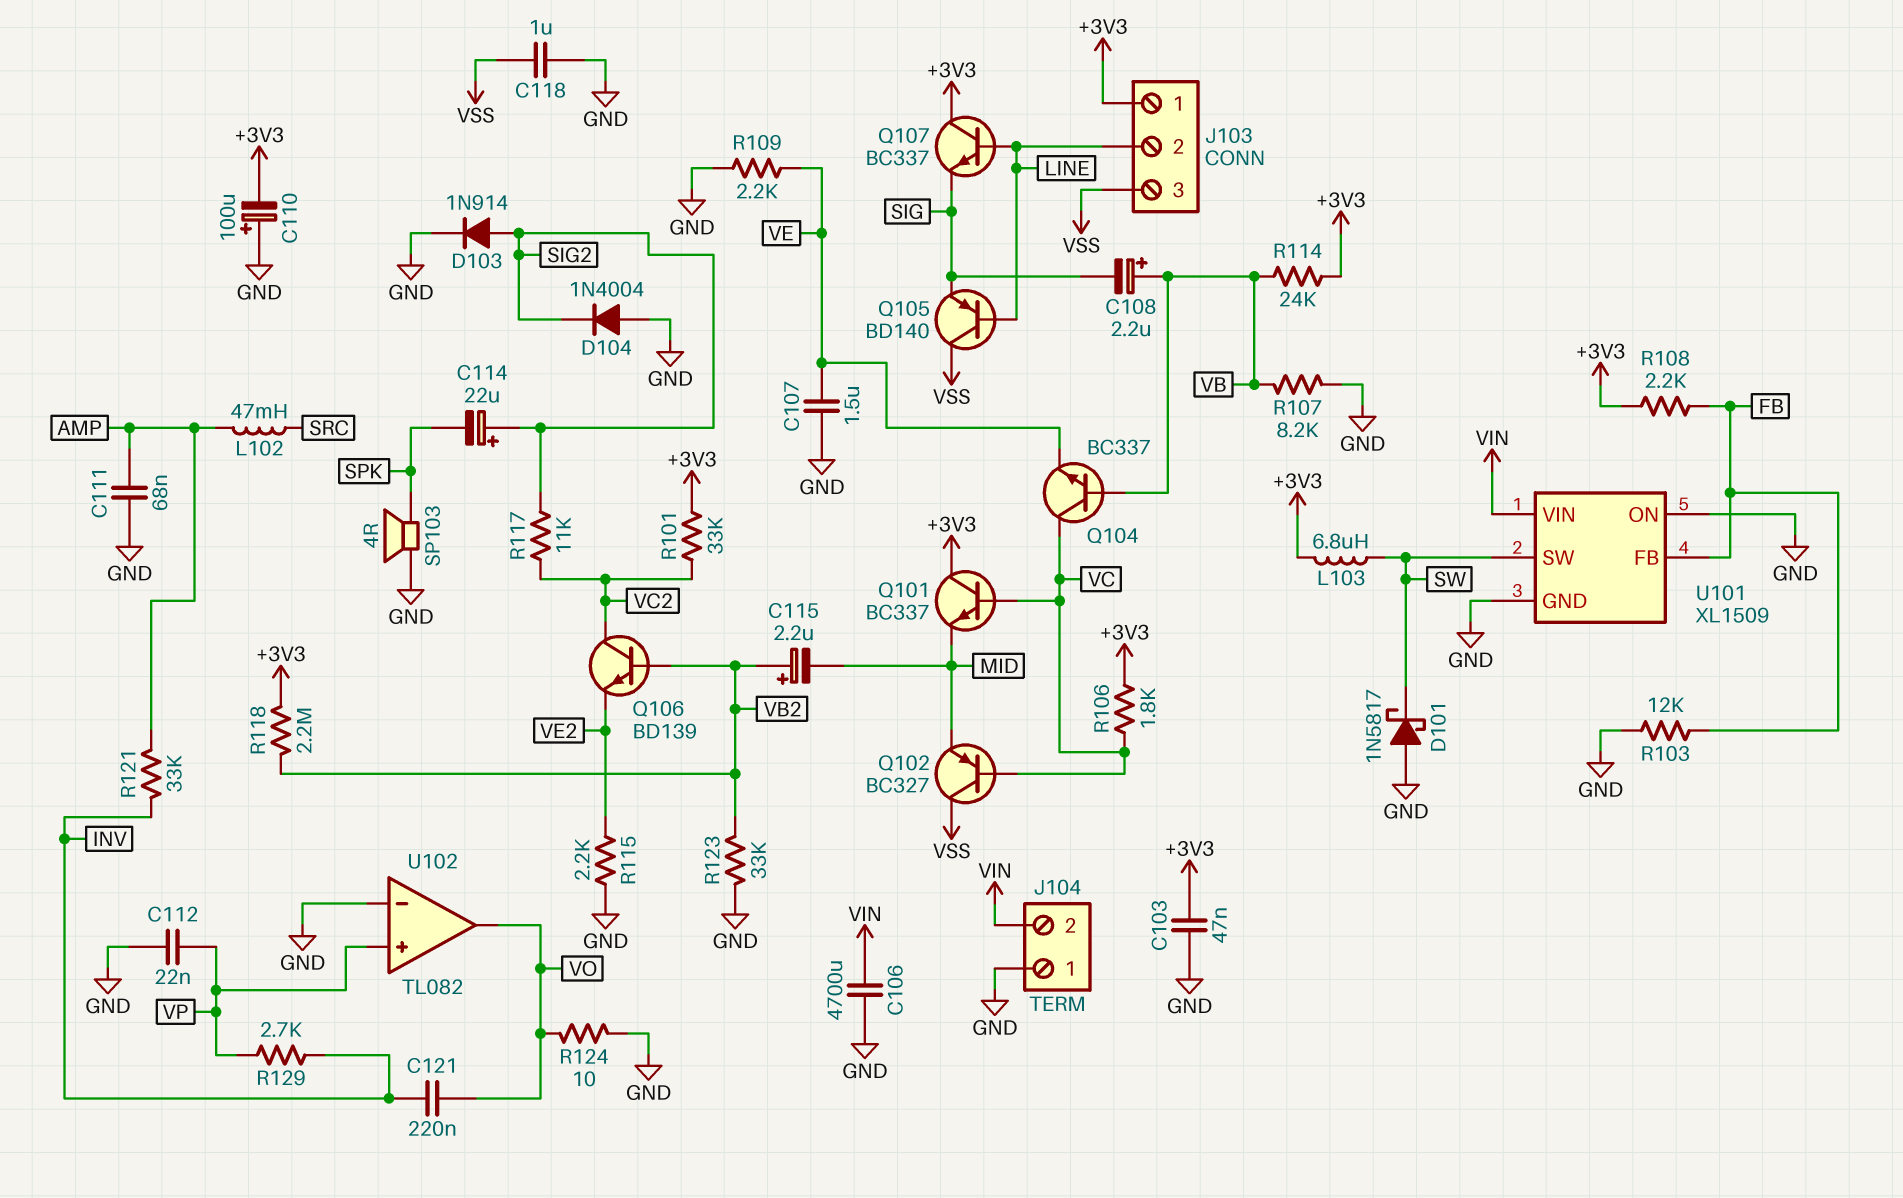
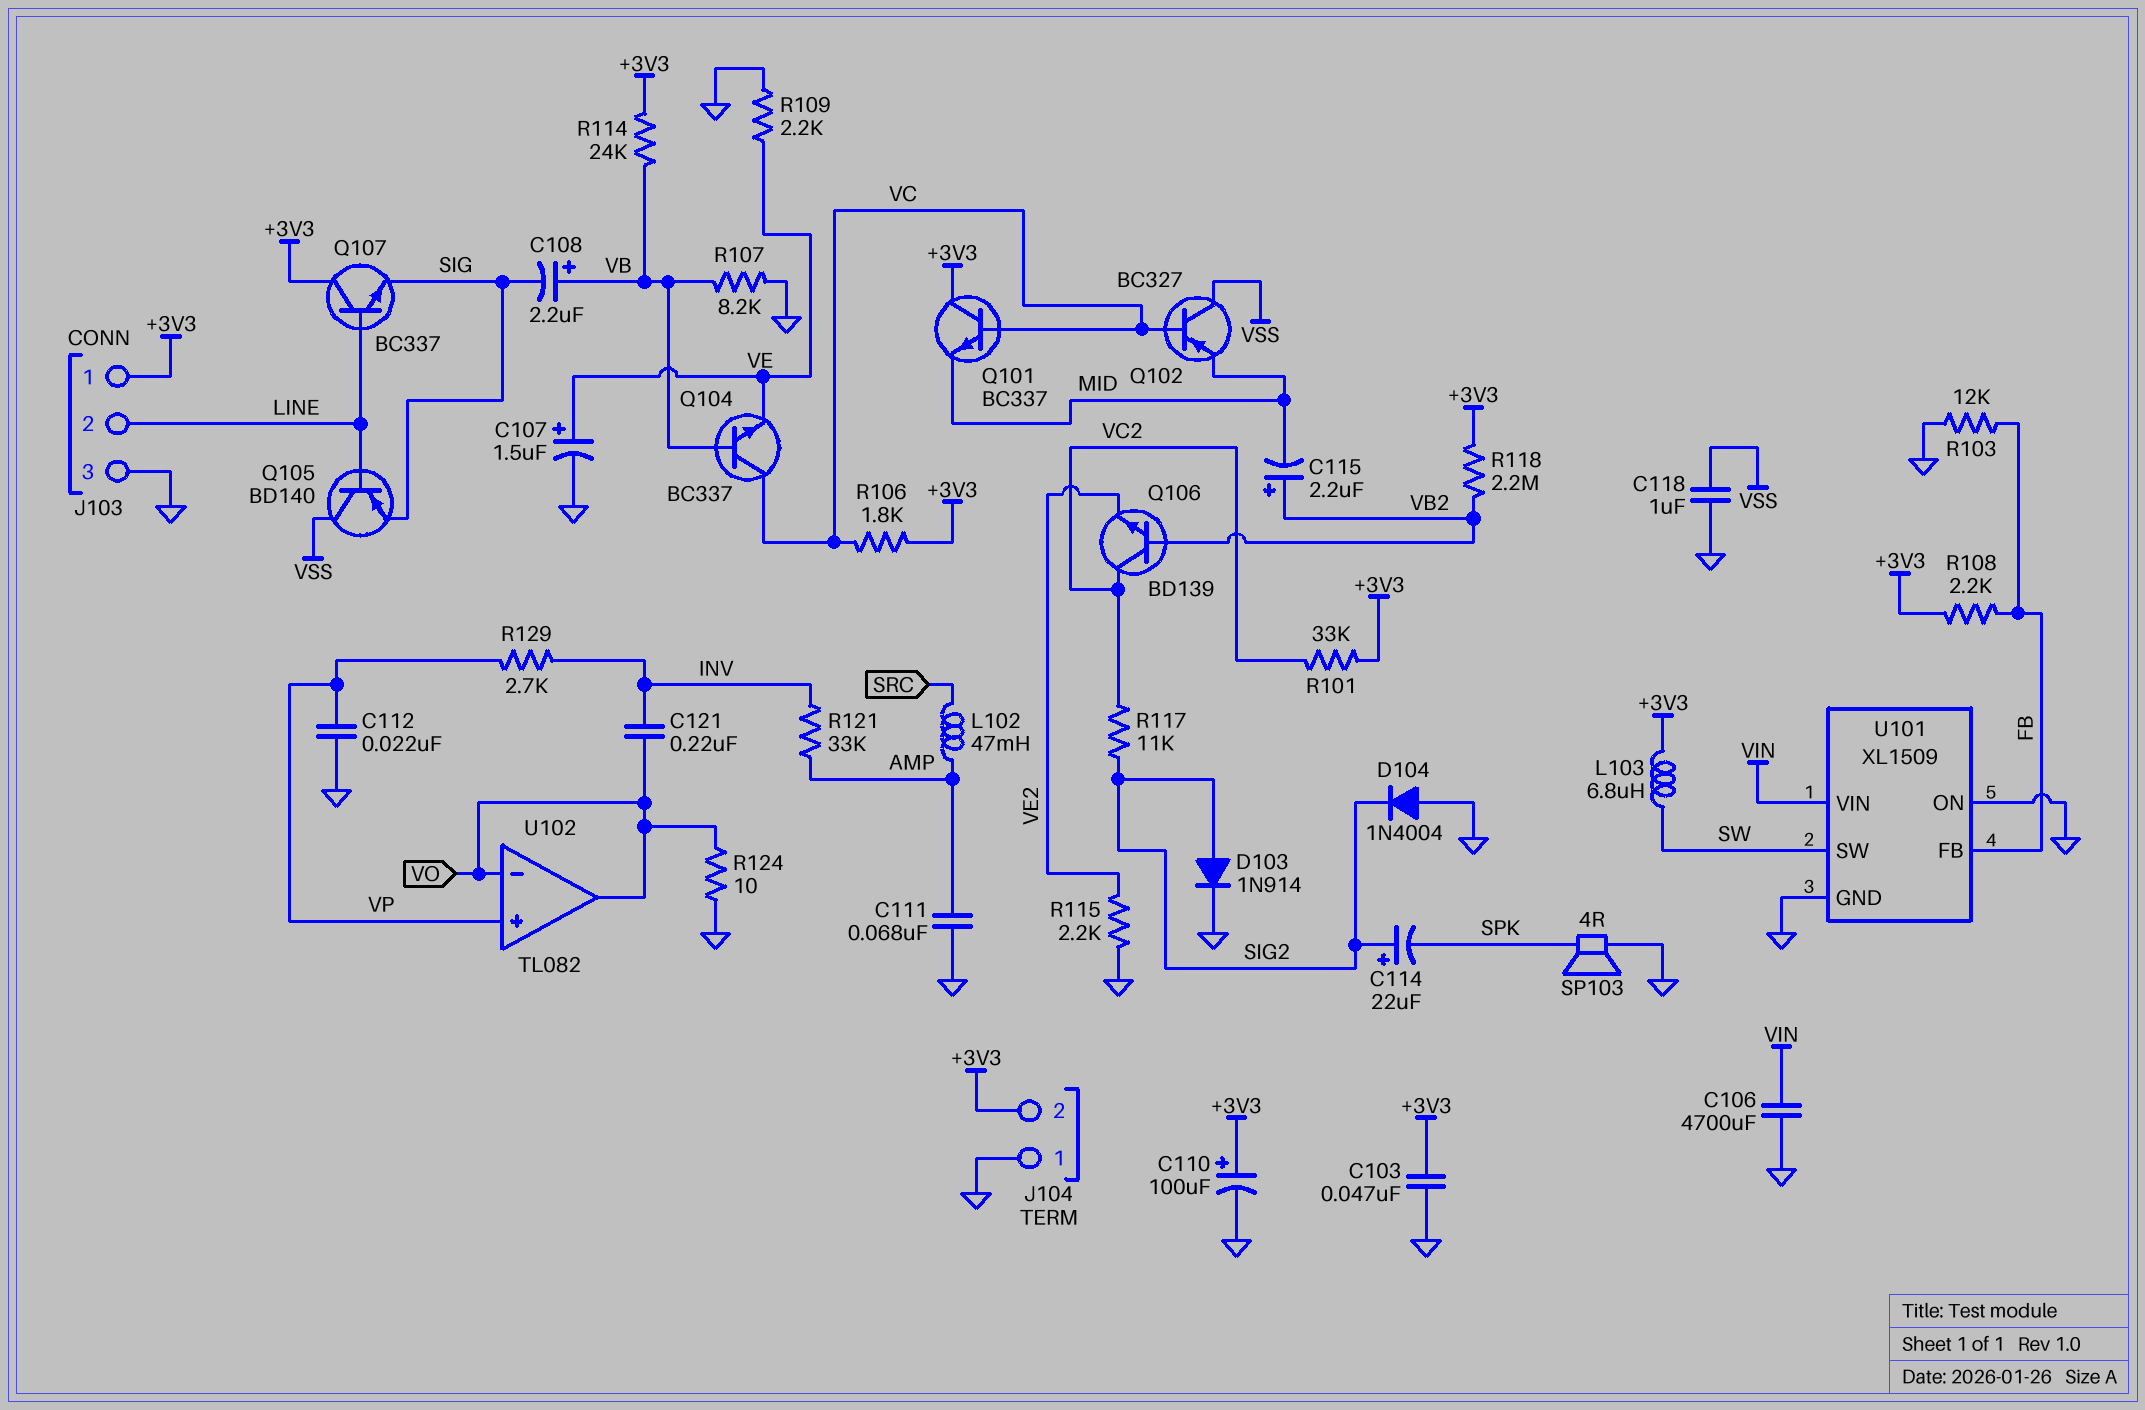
C107: 1.5uF (GND, VE) -> 1.5uF (plus VE, minus GND)
C110: 100uF (plus GND, minus +3V3) -> 100uF (plus +3V3, minus GND)
D101: schottky 1N5817 (A GND, K SW) -> none
J103 pin 3: VSS -> GND
J104 pin 2: VIN -> +3V3
R123: 33k (GND, VB2) -> none
U102 pin in-: GND -> VO

